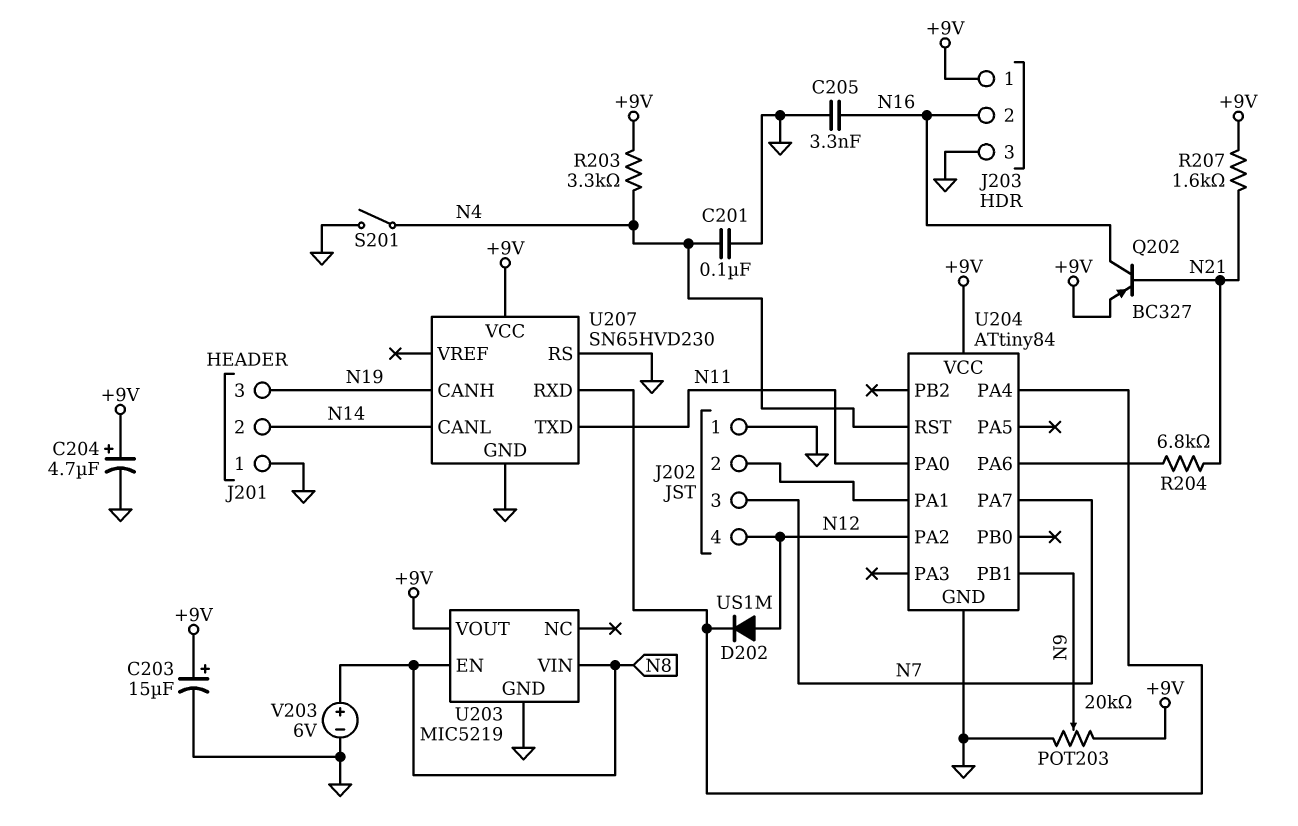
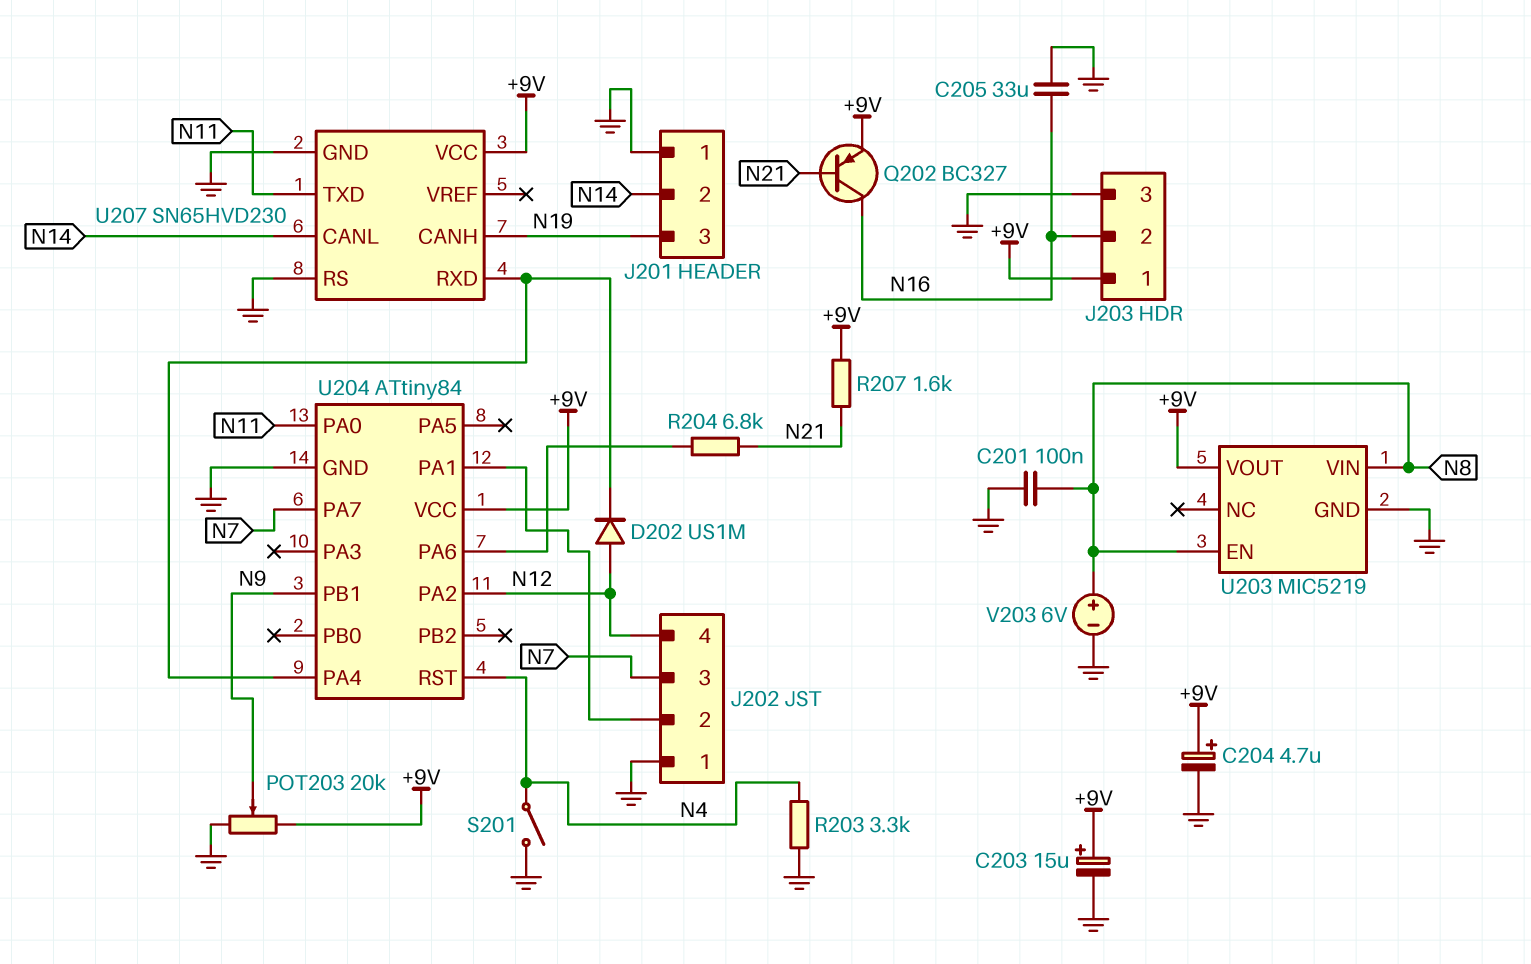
C201: 100nF (GND, N4) -> 100nF (GND, N8)
C205: 3.3nF (GND, N16) -> 33uF (GND, N16)
R203: 3.3k (+9V, N4) -> 3.3k (GND, N4)

